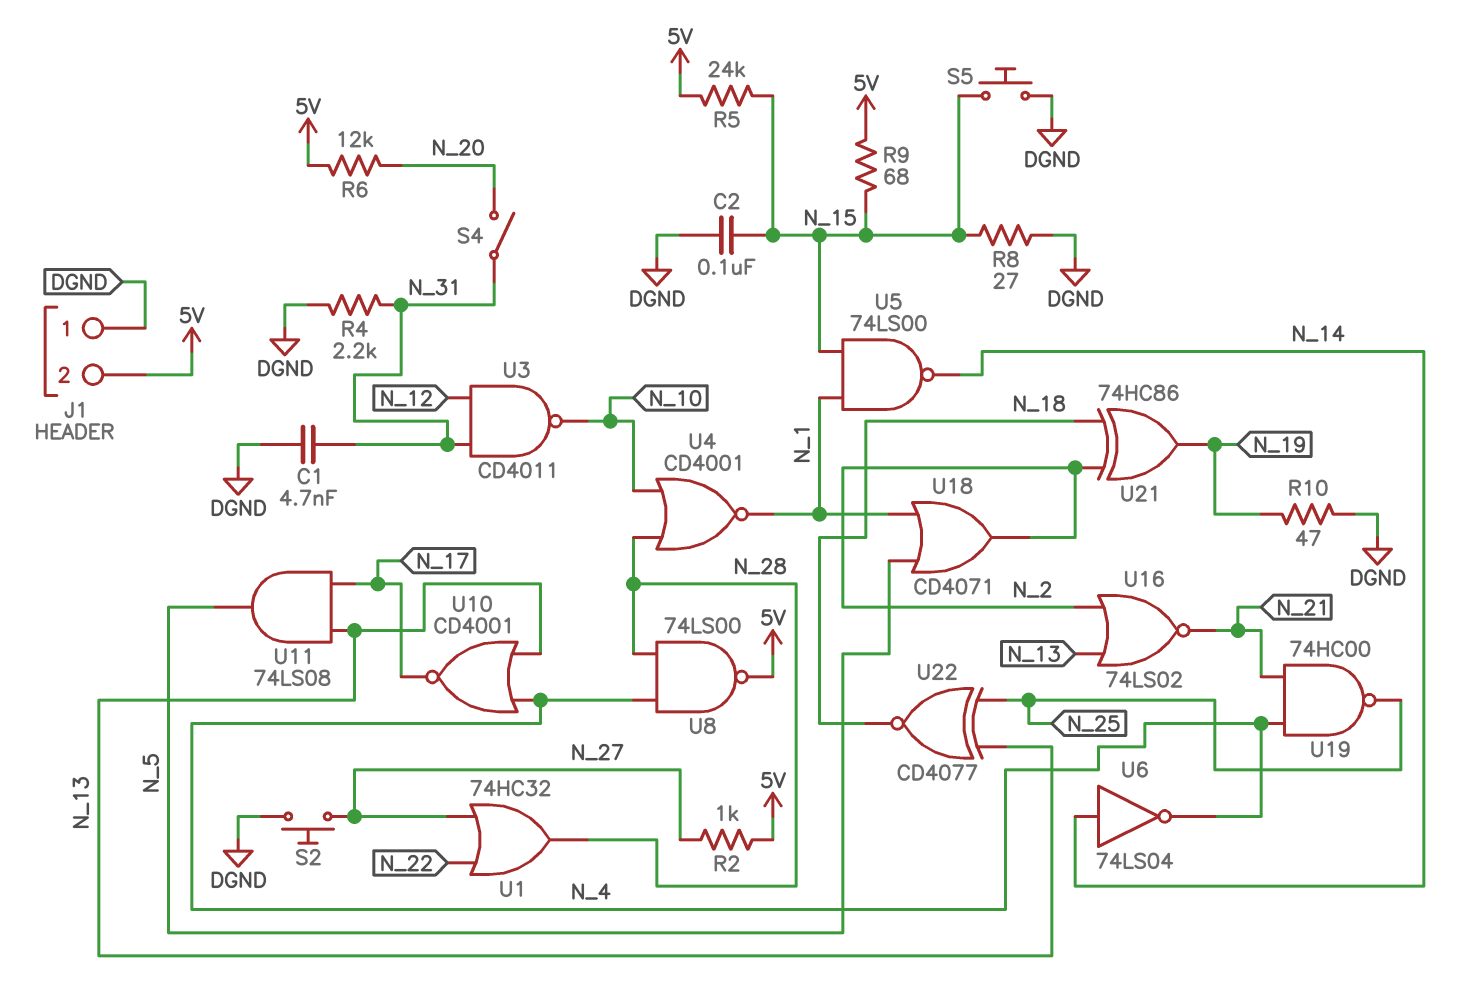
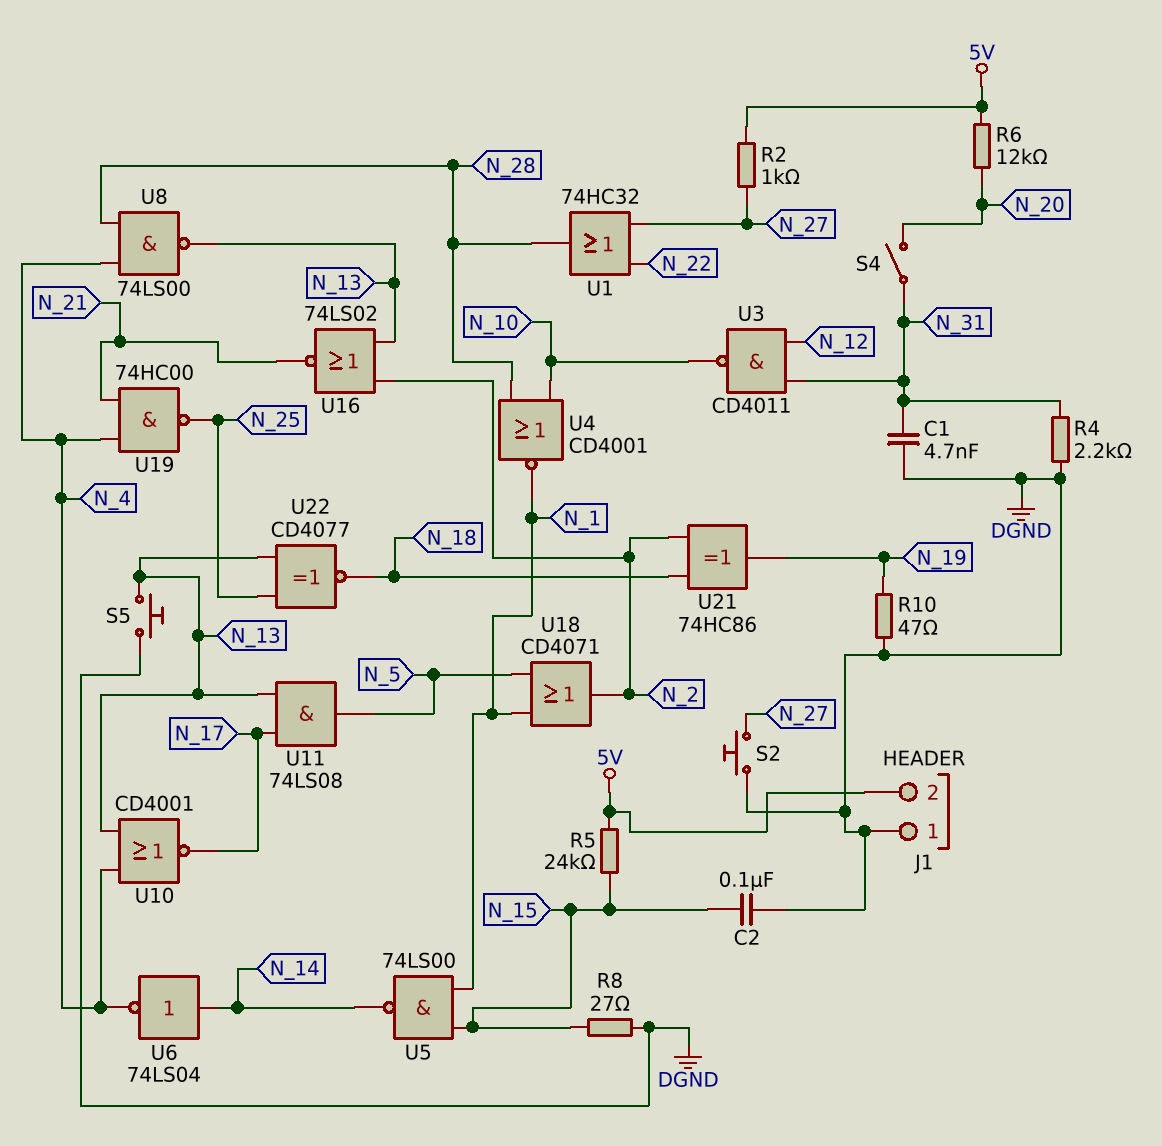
R9: 68 (5V, N_15) -> none
S5: button (DGND, N_15) -> button (DGND, N_13)
U8: NAND 74LS00 (in N_4, in N_28, out 5V) -> NAND 74LS00 (in N_4, in N_28, out N_13)

